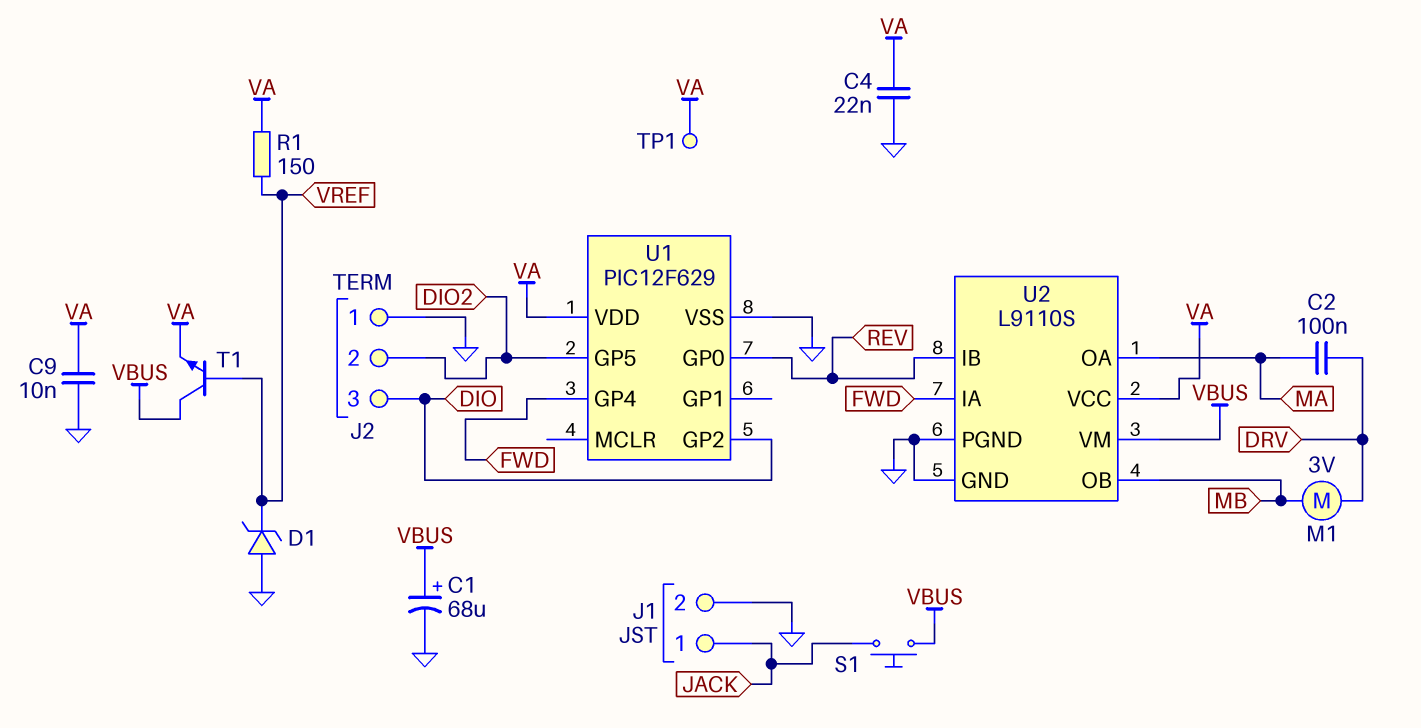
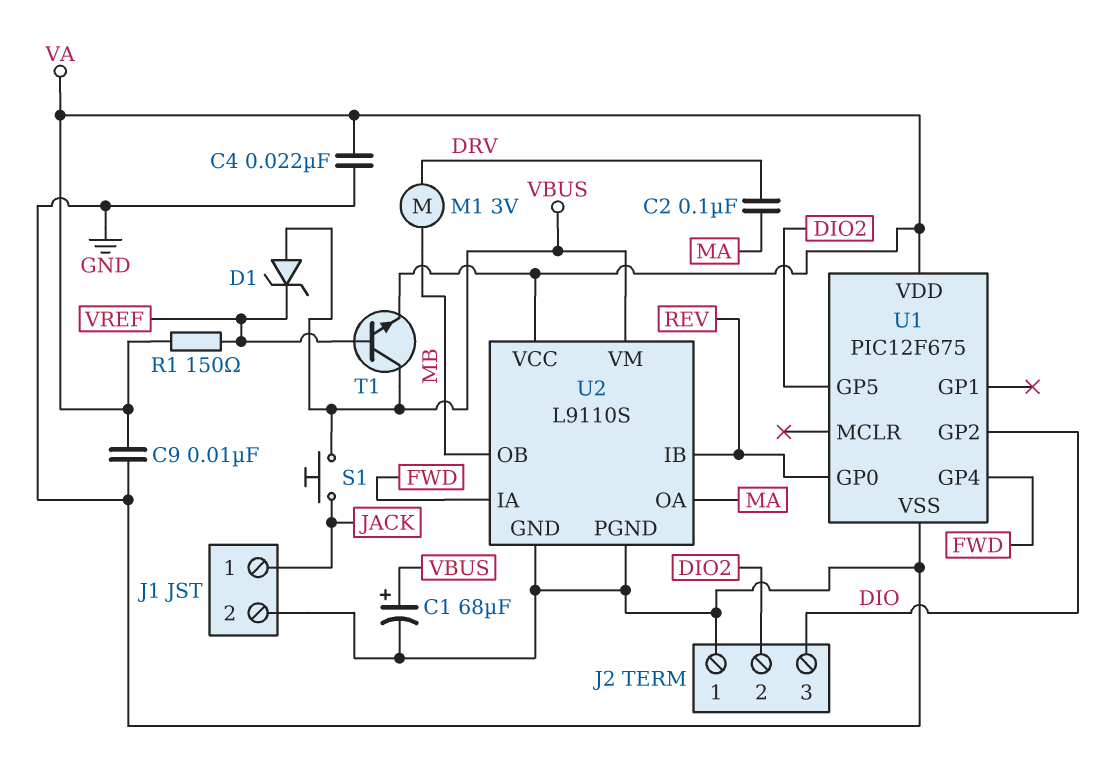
D1: zener (A GND, K VREF) -> zener (A VBUS, K VREF)
TP1: test point (VA) -> none
U1: PIC12F629 -> PIC12F675

